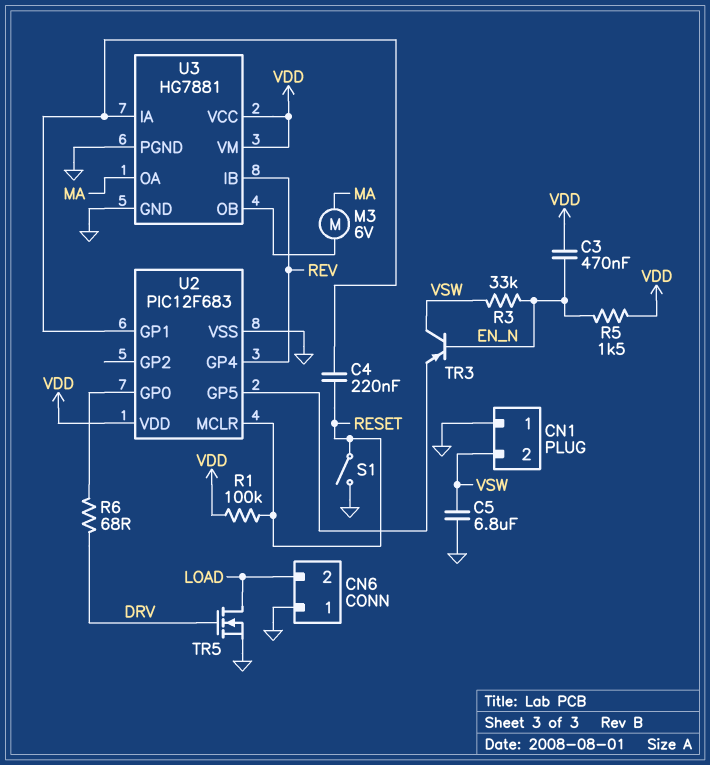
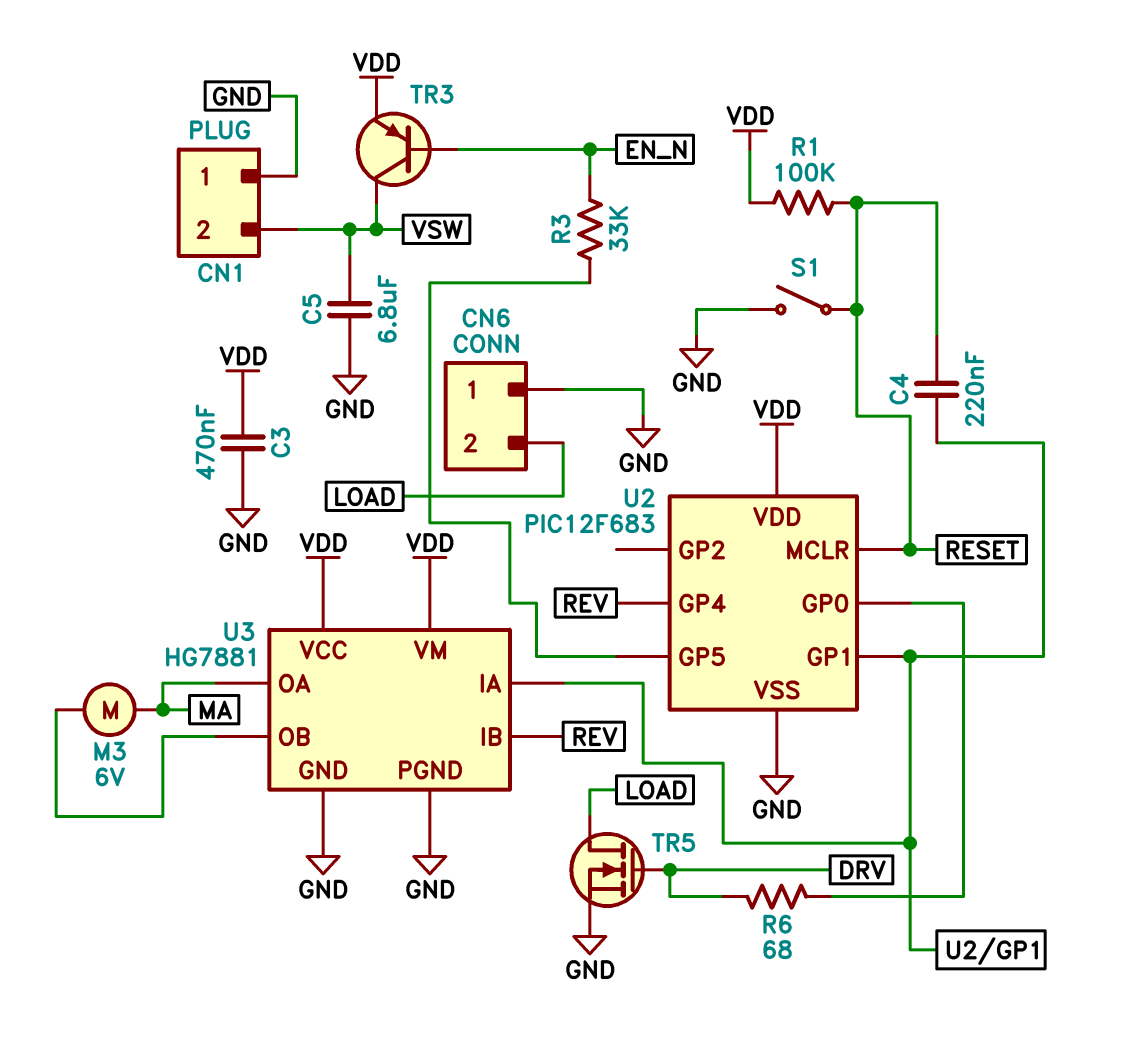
C3: 470nF (EN_N, VDD) -> 470nF (GND, VDD)
R3: 33k (EN_N, VSW) -> 33k (EN_N, U2/GP5)
R5: 1.5k (EN_N, VDD) -> none
TR3: PNP (B EN_N, C VSW, E U2/GP5) -> PNP (B EN_N, C VSW, E VDD)

